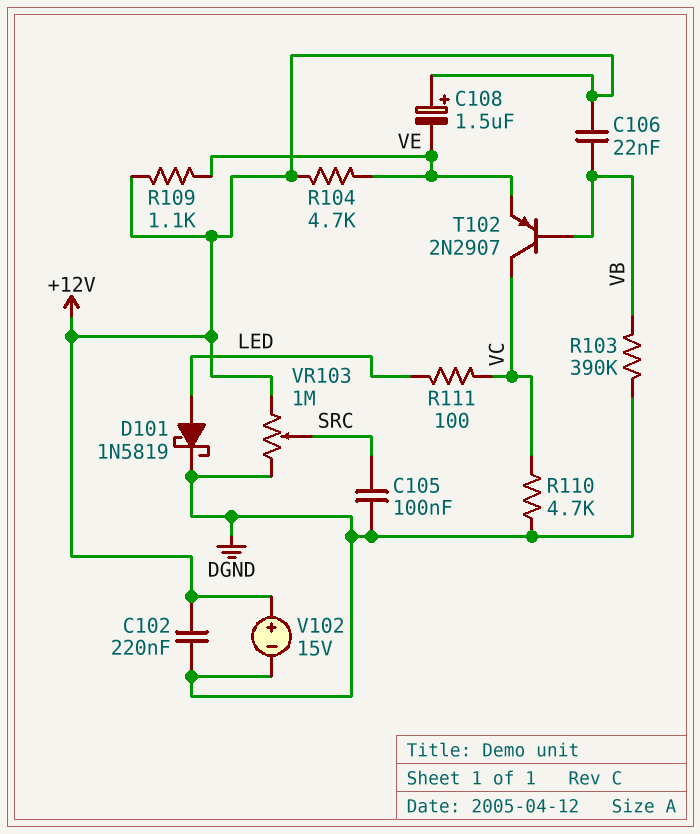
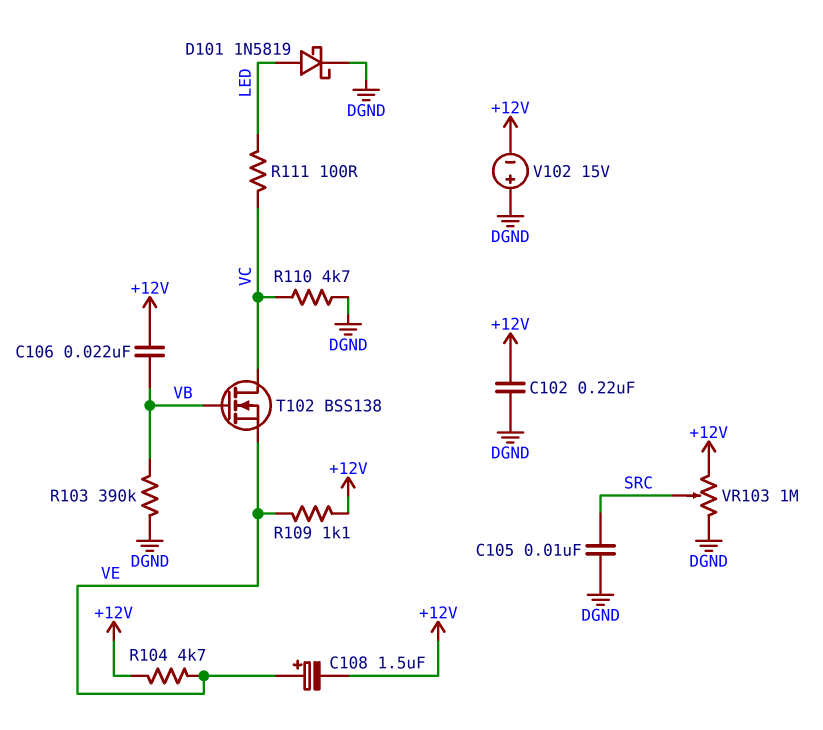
C105: 100nF (DGND, SRC) -> 10nF (DGND, SRC)
C108: 1.5uF (plus +12V, minus VE) -> 1.5uF (plus VE, minus +12V)
T102: PNP 2N2907 (B VB, C VC, E VE) -> NMOS BSS138 (G VB, D VC, S VE)
V102: 15V (plus +12V, minus DGND) -> 15V (plus DGND, minus +12V)

